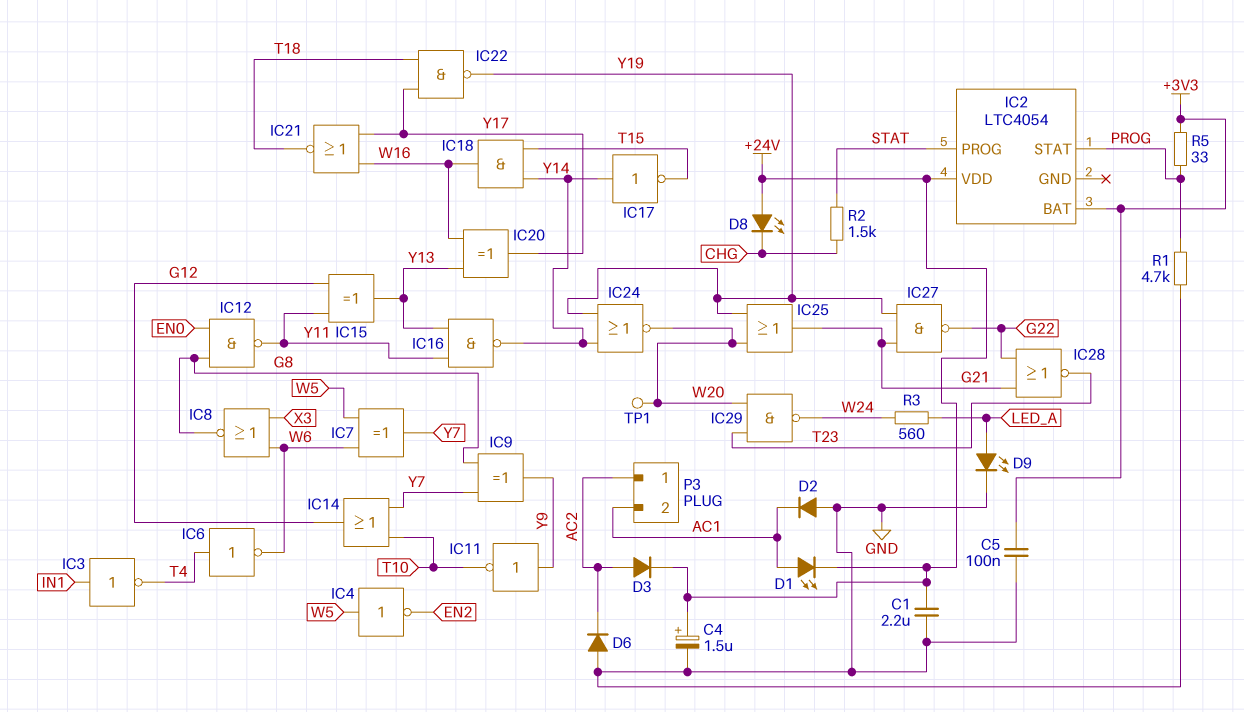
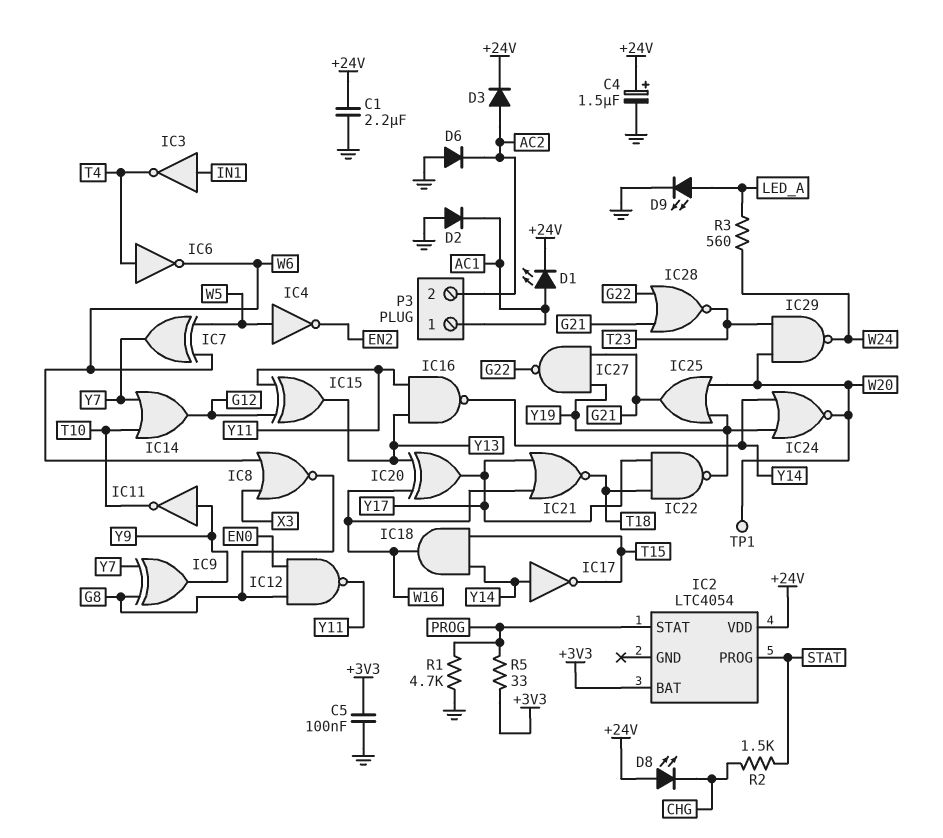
P3 pin 1: AC2 -> AC1
P3 pin 2: AC1 -> AC2

